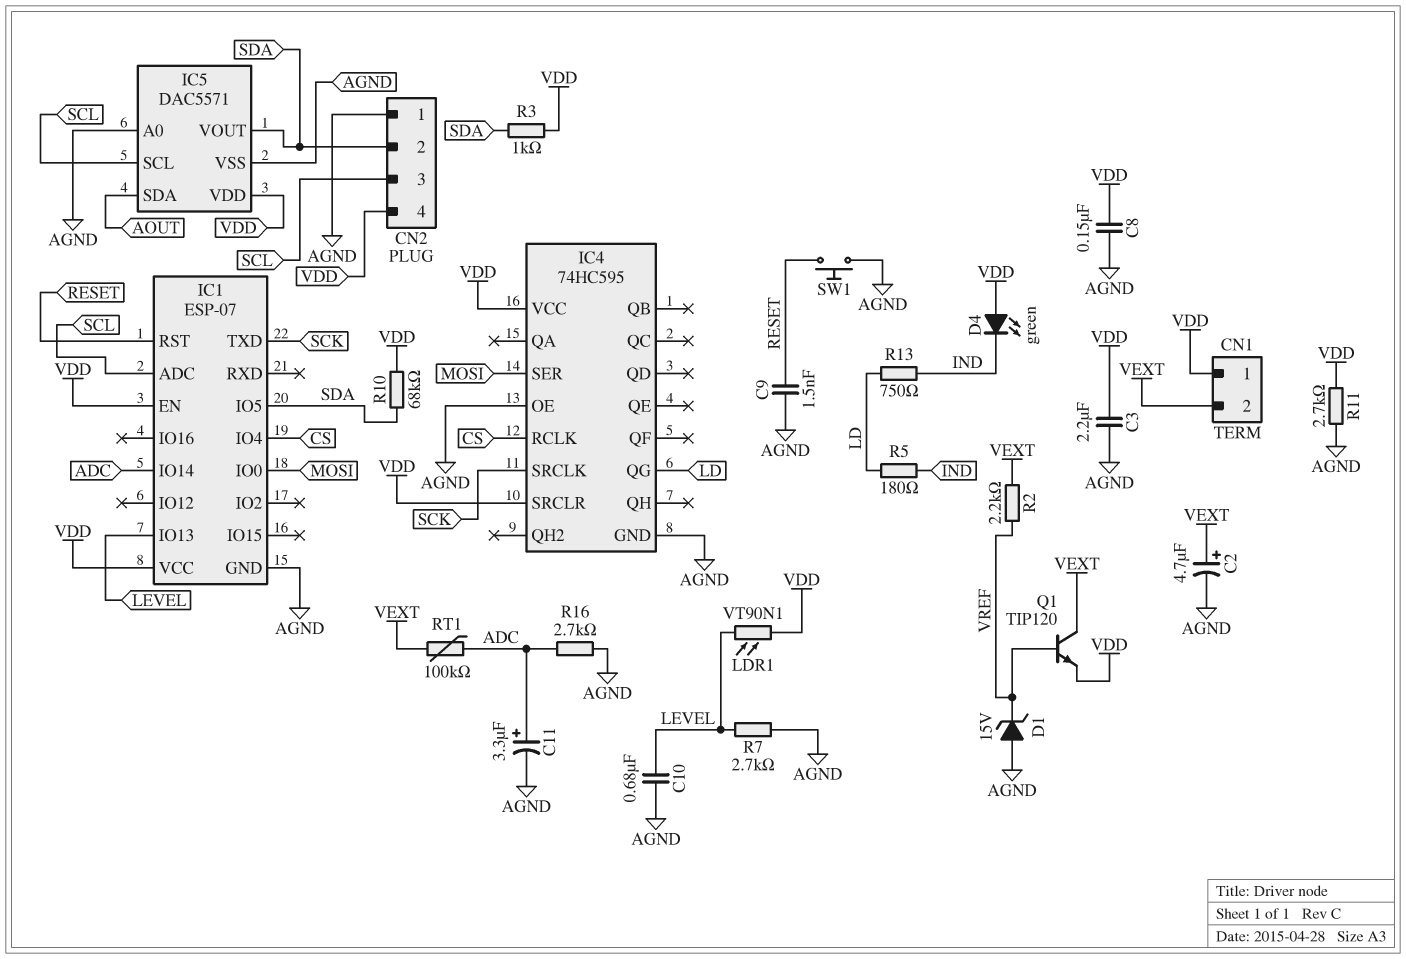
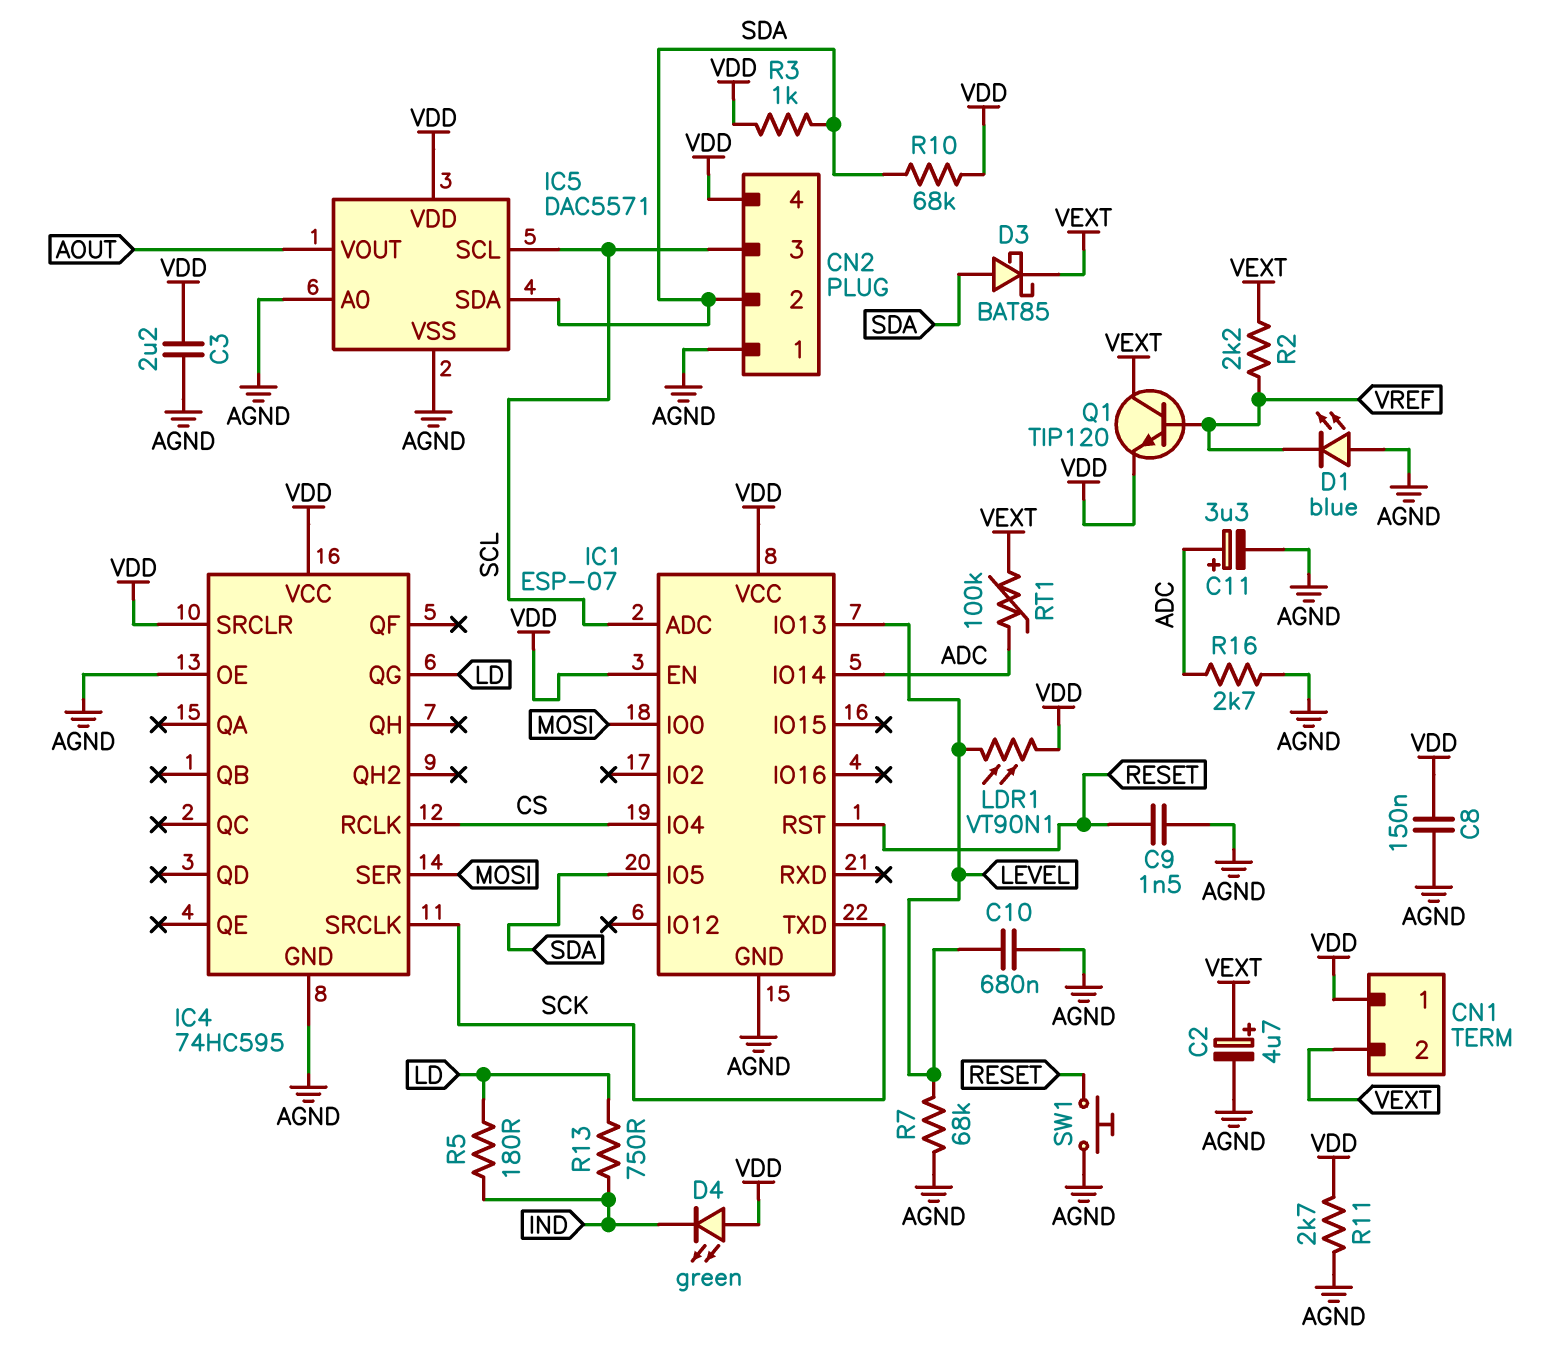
D1: zener 15V (A AGND, K VREF) -> LED blue (A AGND, K VREF)
D3: none -> schottky BAT85 (A SDA, K VEXT)
IC5 pin SDA: AOUT -> SDA
IC5 pin VOUT: SDA -> AOUT
R7: 2.7k (AGND, LEVEL) -> 68k (AGND, LEVEL)

